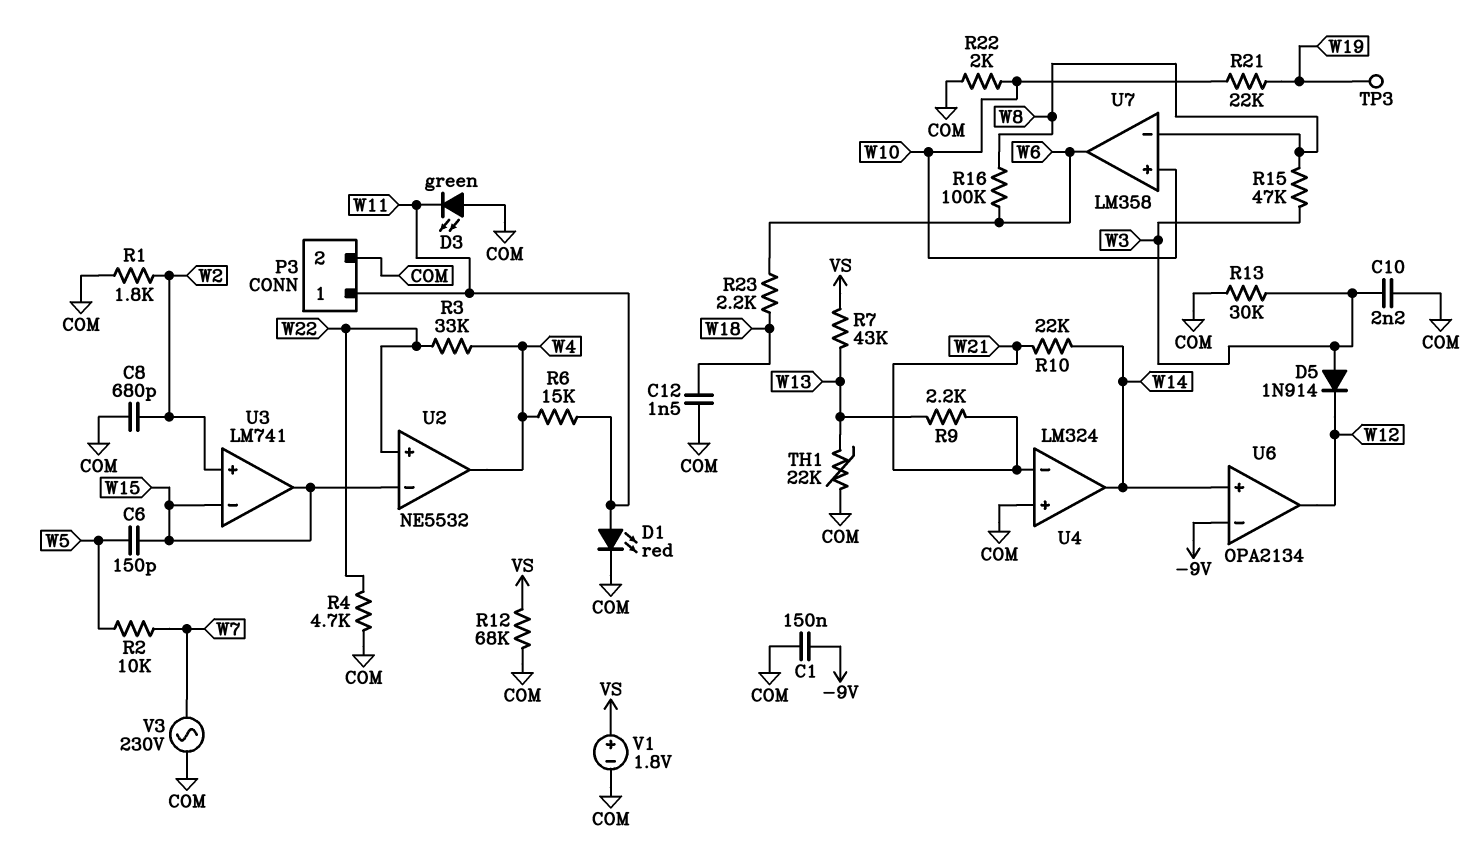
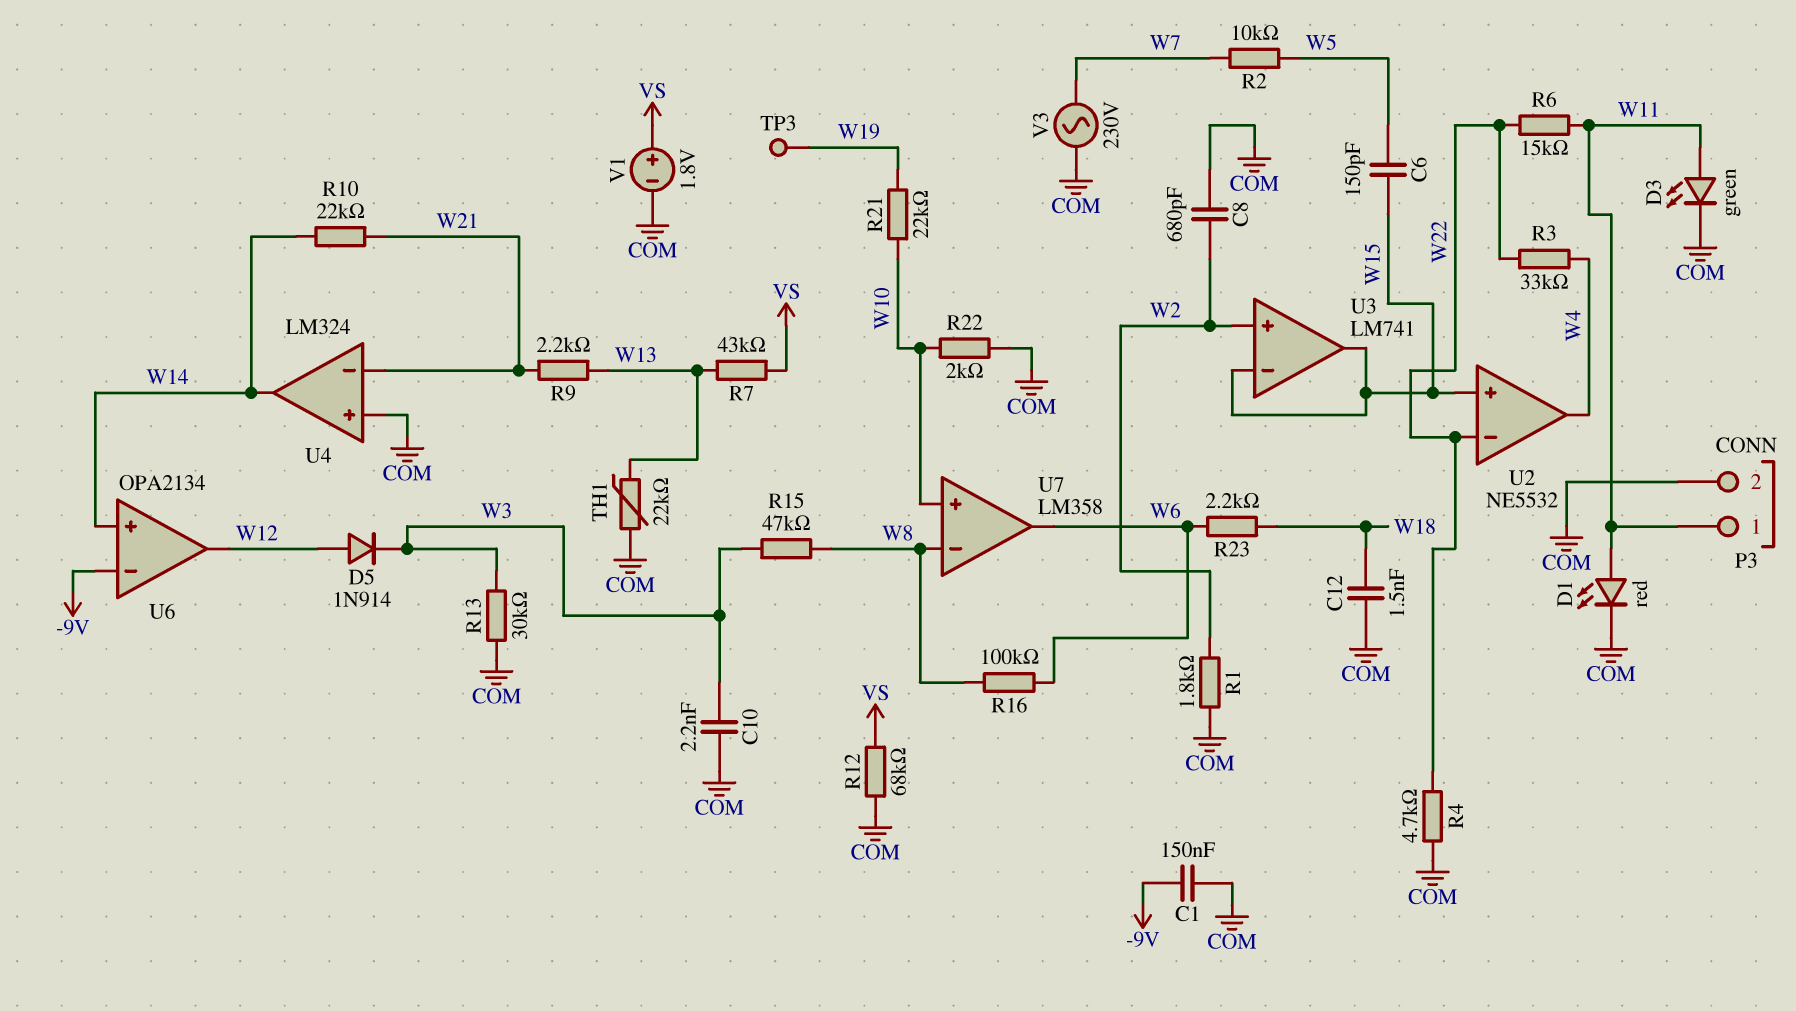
D3: LED green (A COM, K W11) -> LED green (A W11, K COM)
D5: diode 1N914 (A W3, K W12) -> diode 1N914 (A W12, K W3)
R6: 15k (W4, W11) -> 15k (W11, W22)
U2 pin in+: W22 -> W15
U2 pin in-: W15 -> W22

